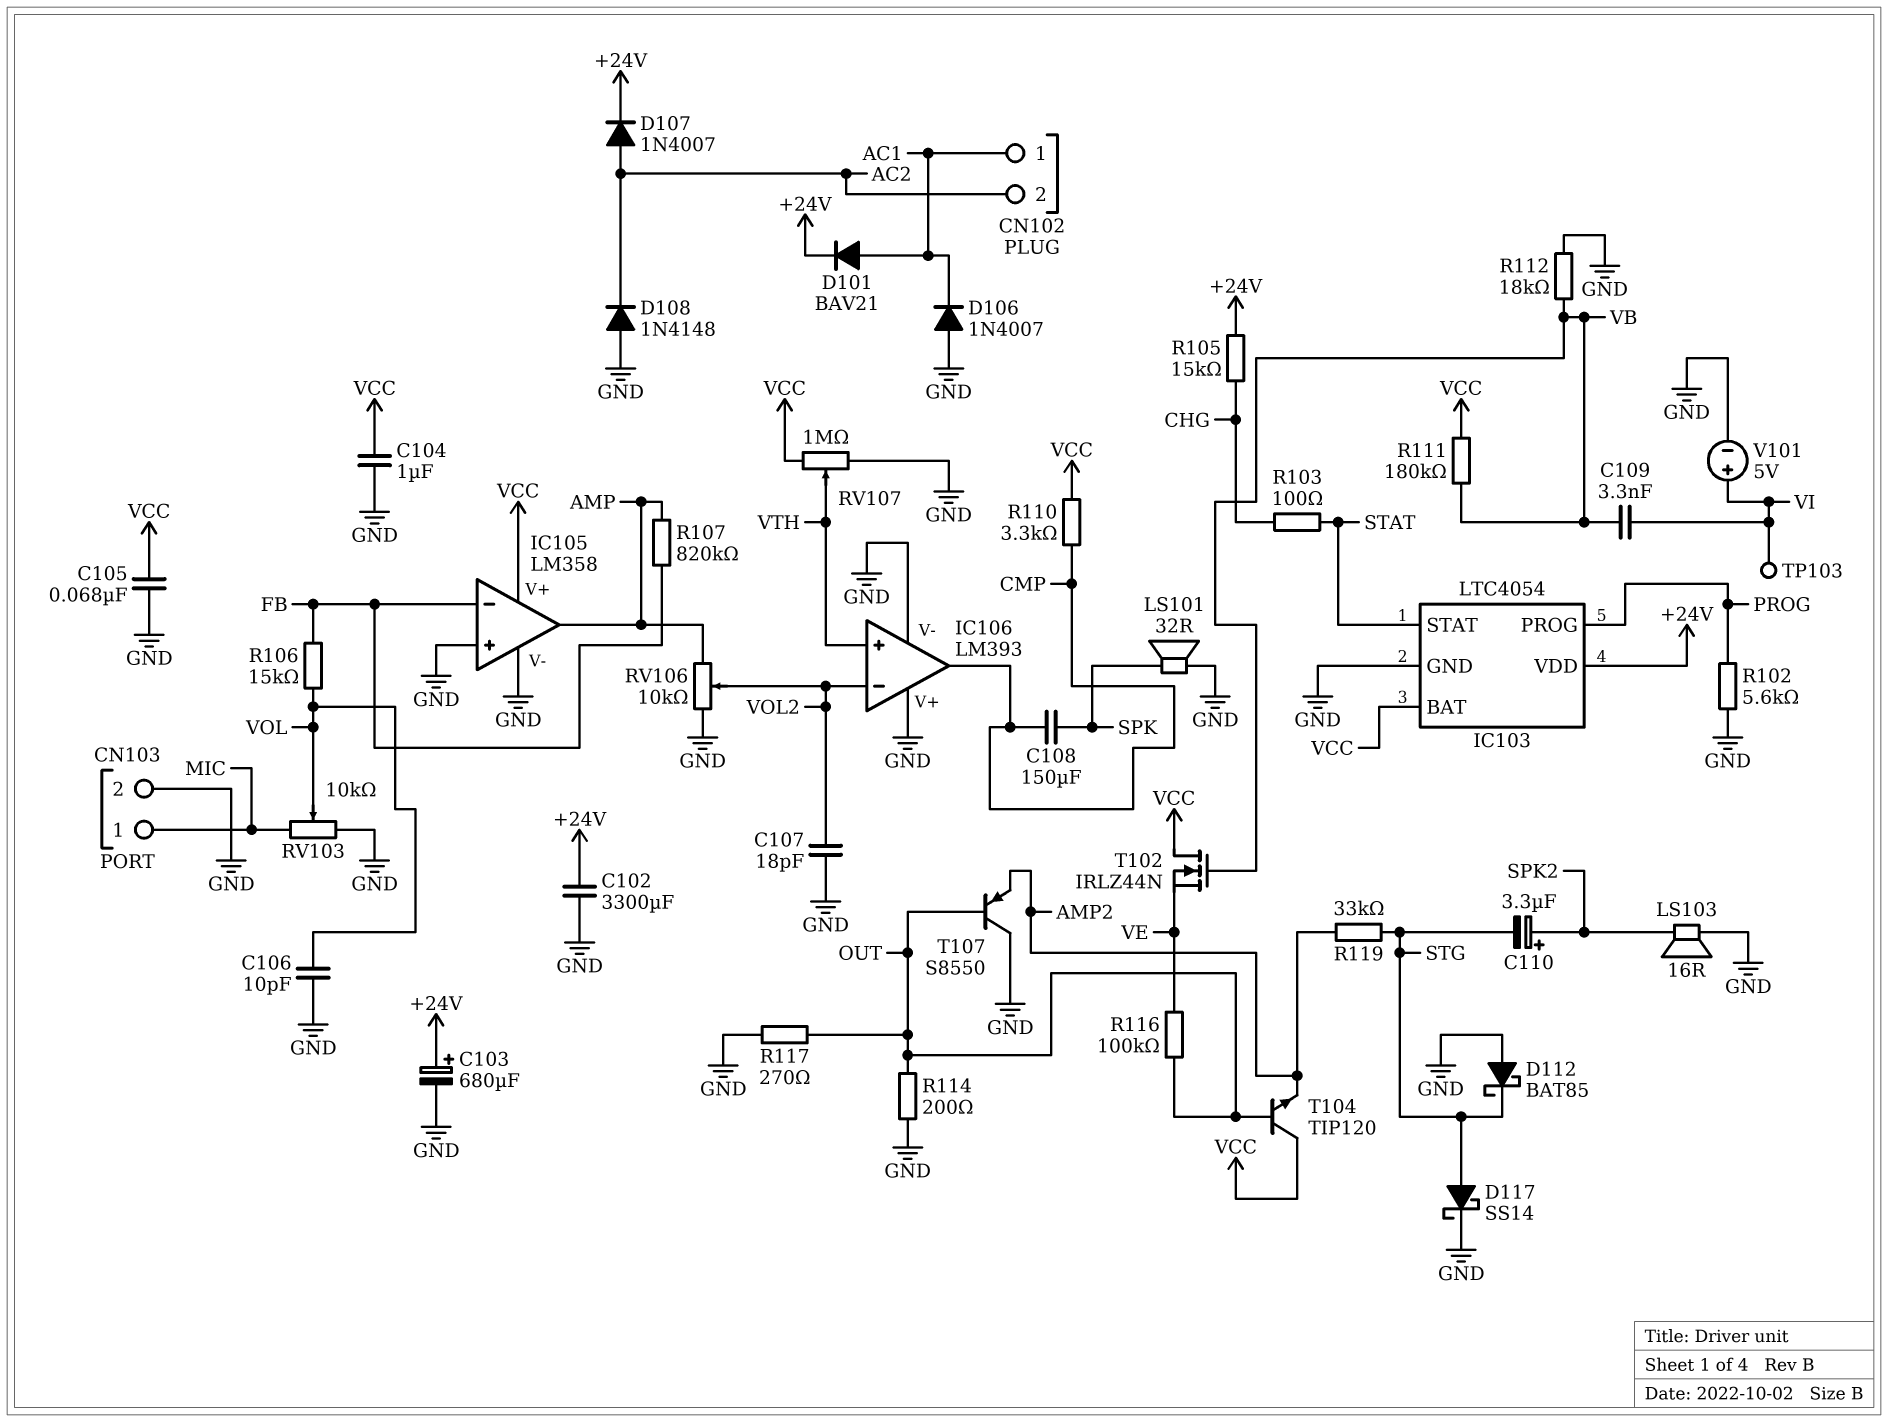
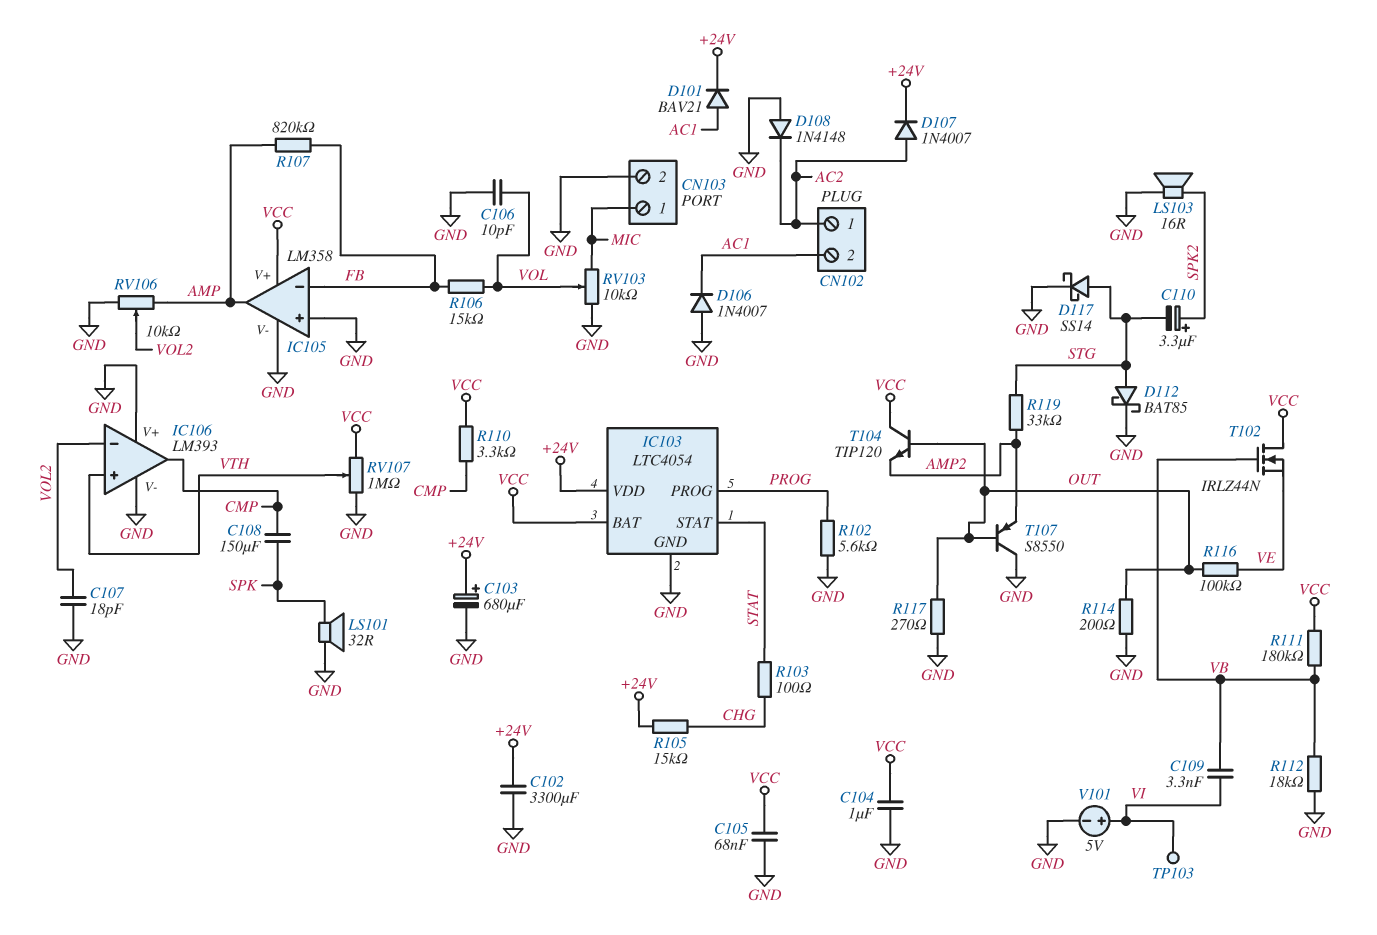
CN102 pin 1: AC1 -> AC2
CN102 pin 2: AC2 -> AC1
D112: schottky BAT85 (A GND, K STG) -> schottky BAT85 (A STG, K GND)

